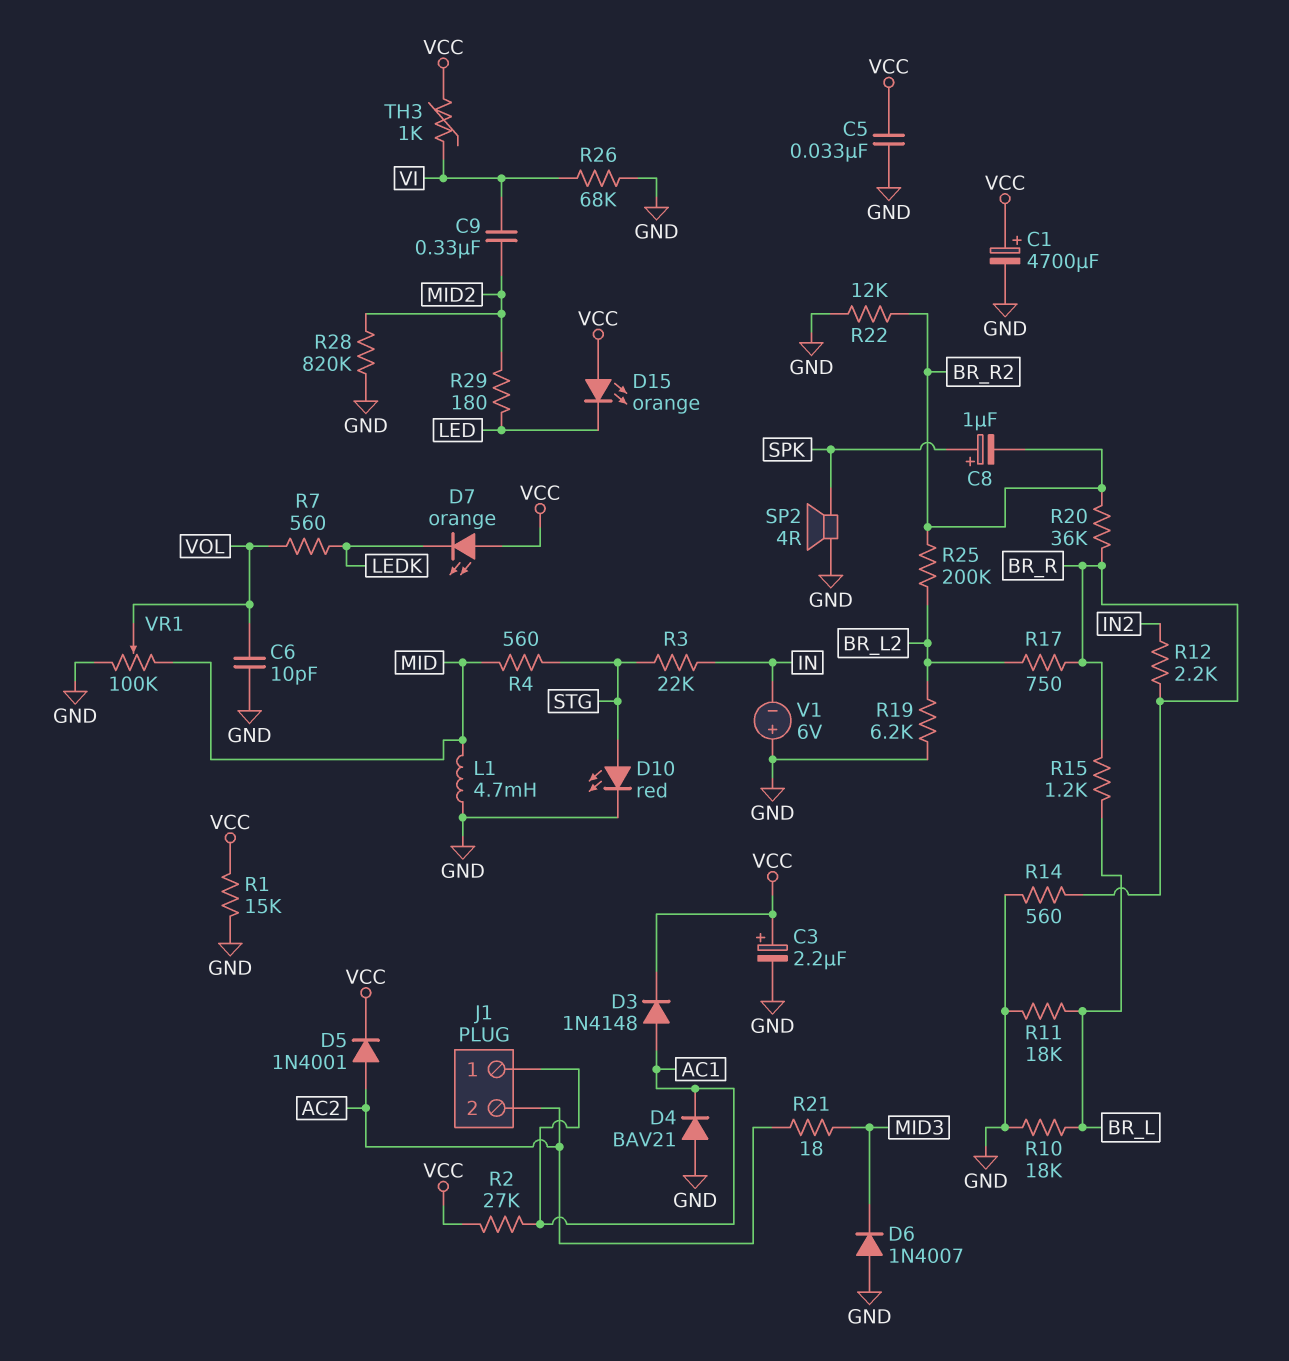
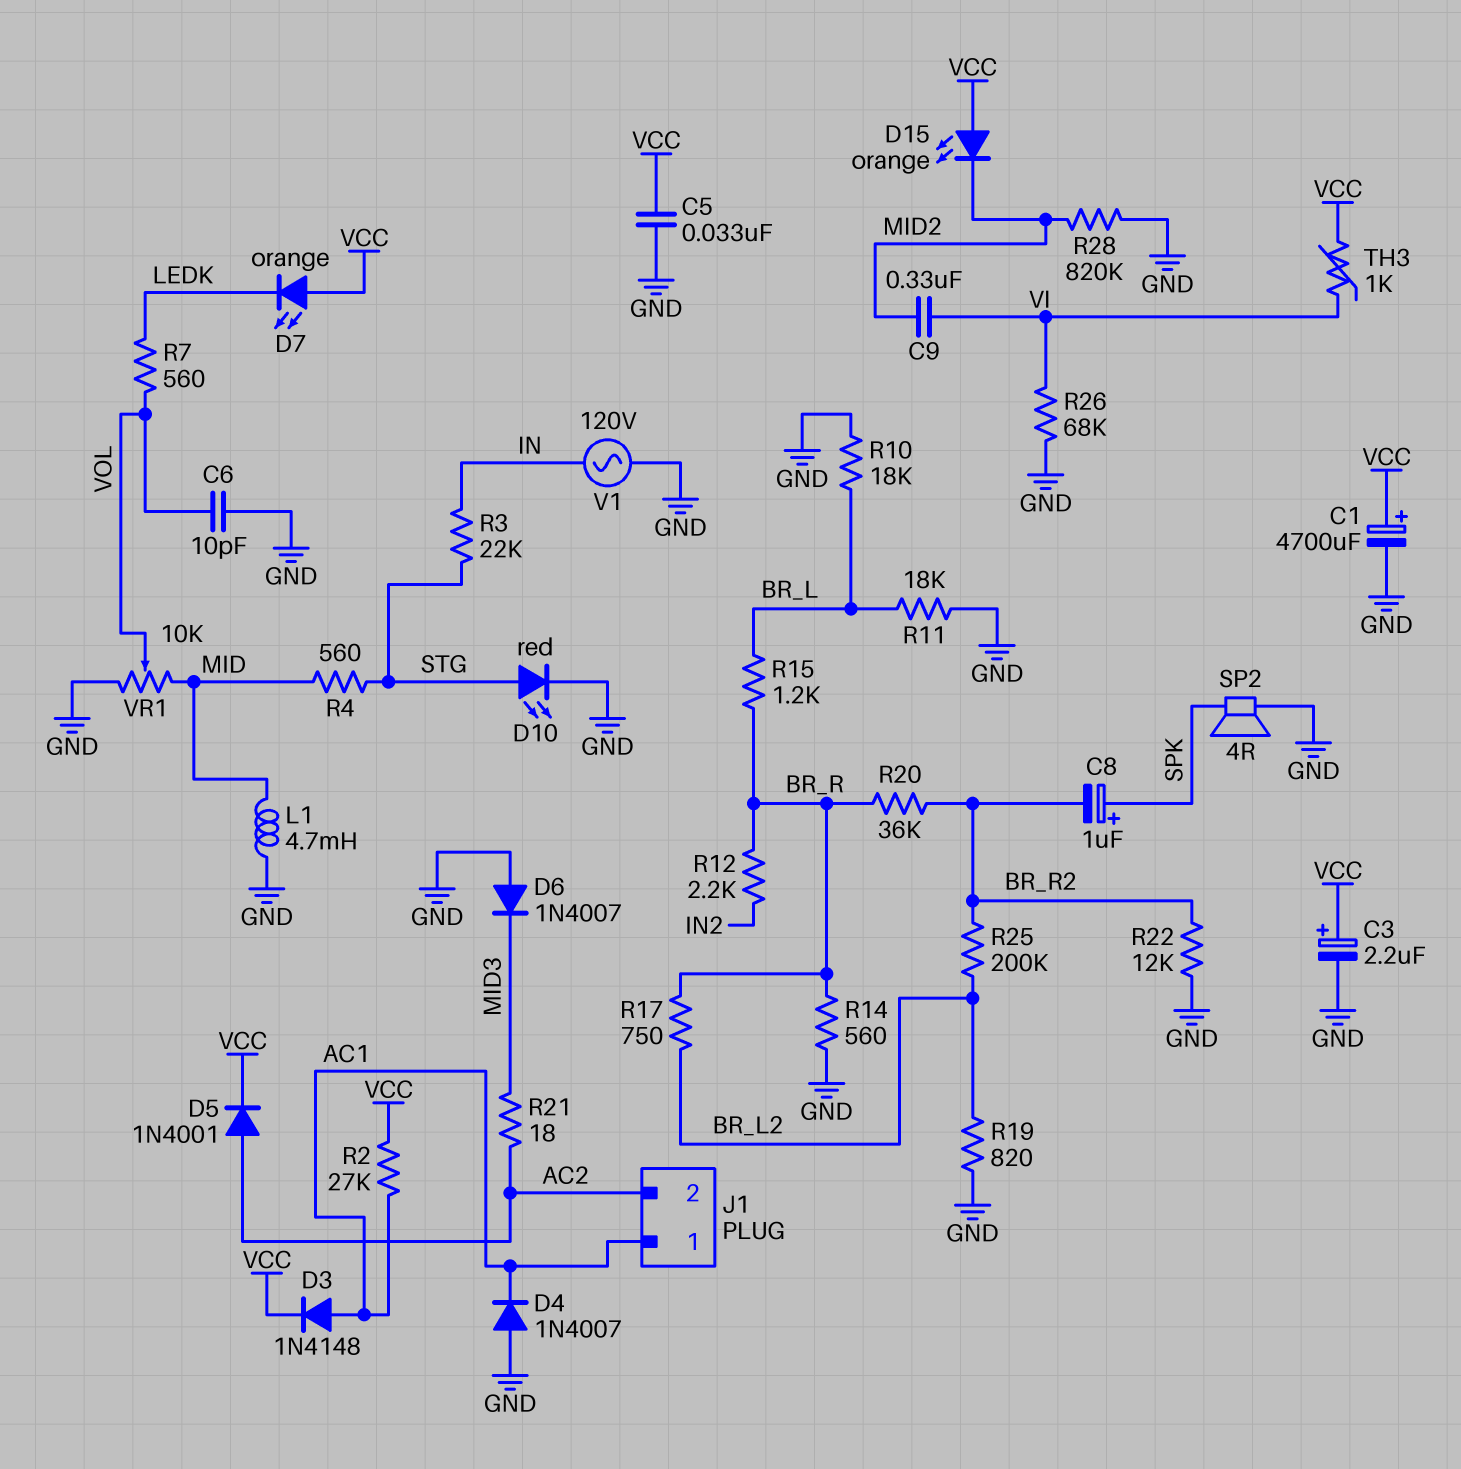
D4: diode BAV21 (A GND, K AC1) -> diode 1N4007 (A GND, K AC1)
D15: LED orange (A VCC, K LED) -> LED orange (A VCC, K MID2)
R1: 15k (GND, VCC) -> none
R19: 6.2k (BR_L2, GND) -> 820 (BR_L2, GND)
R29: 180 (LED, MID2) -> none
V1: 6V (plus GND, minus IN) -> AC 120V (GND, IN)
VR1: 100k (GND, MID, wiper VOL) -> 10k (GND, MID, wiper VOL)

